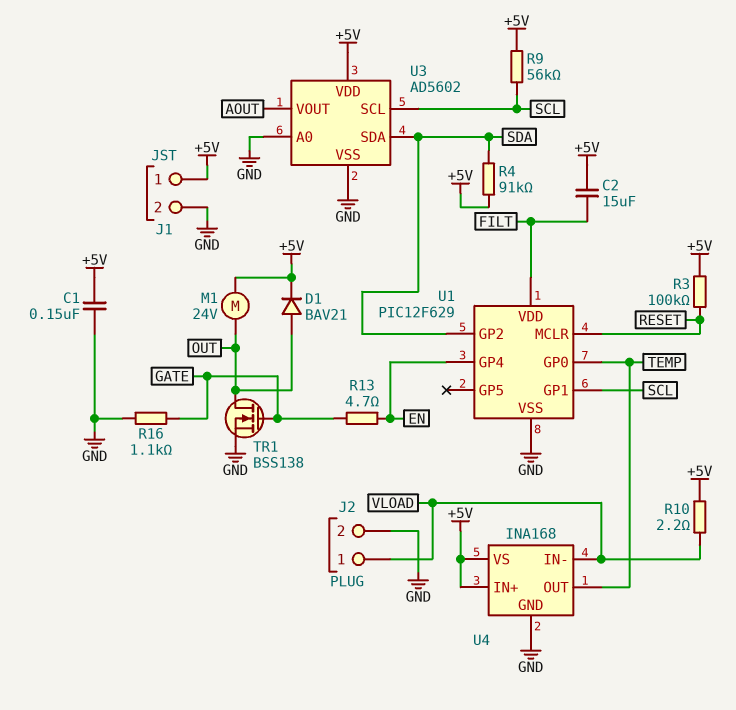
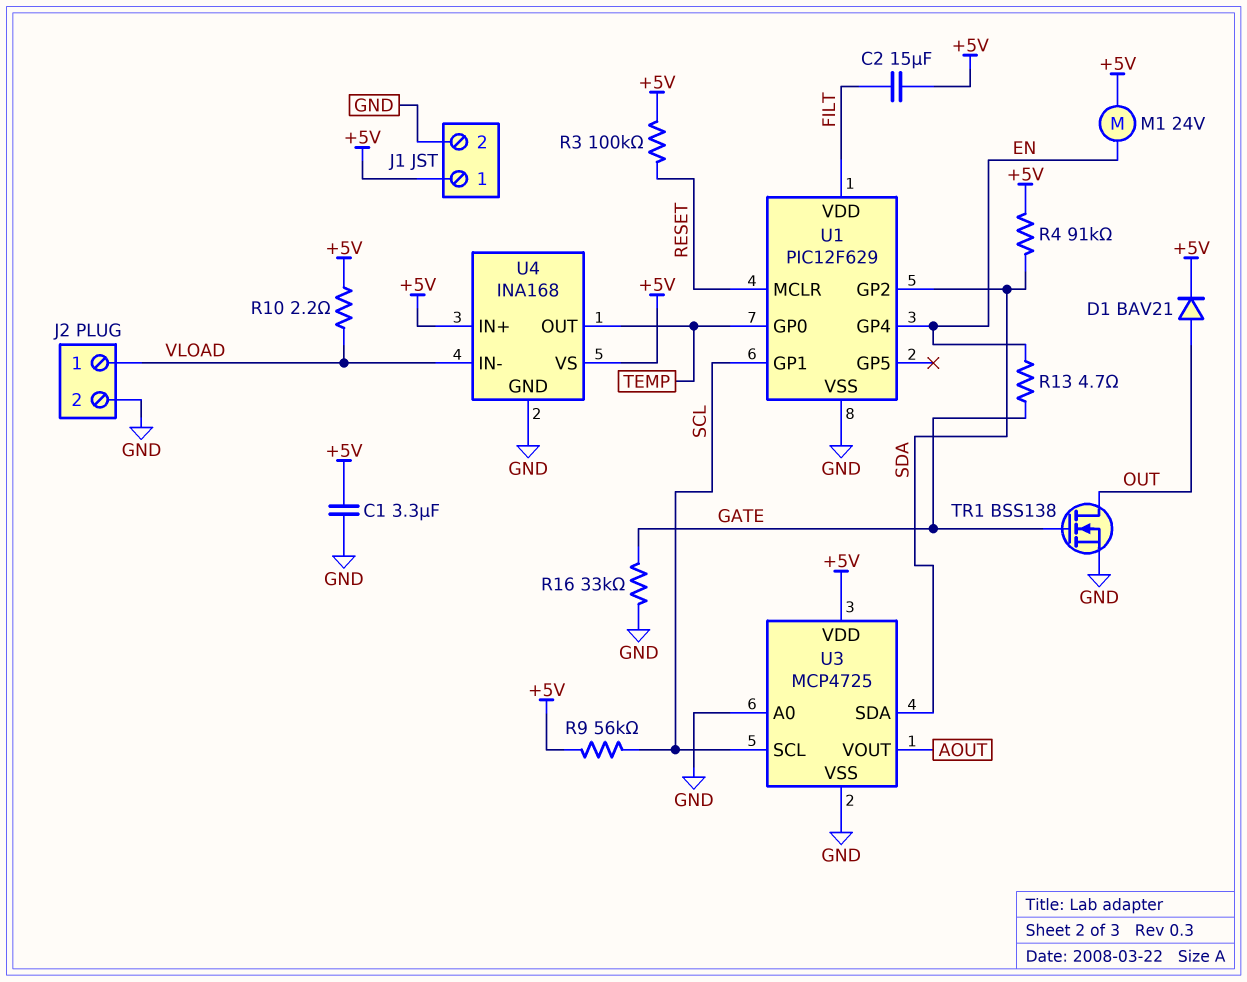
C1: 150nF (+5V, GND) -> 3.3uF (+5V, GND)
M1: motor 24V (+5V, OUT) -> motor 24V (+5V, EN)
R16: 1.1k (GATE, GND) -> 33k (GATE, GND)
U3: AD5602 -> MCP4725

